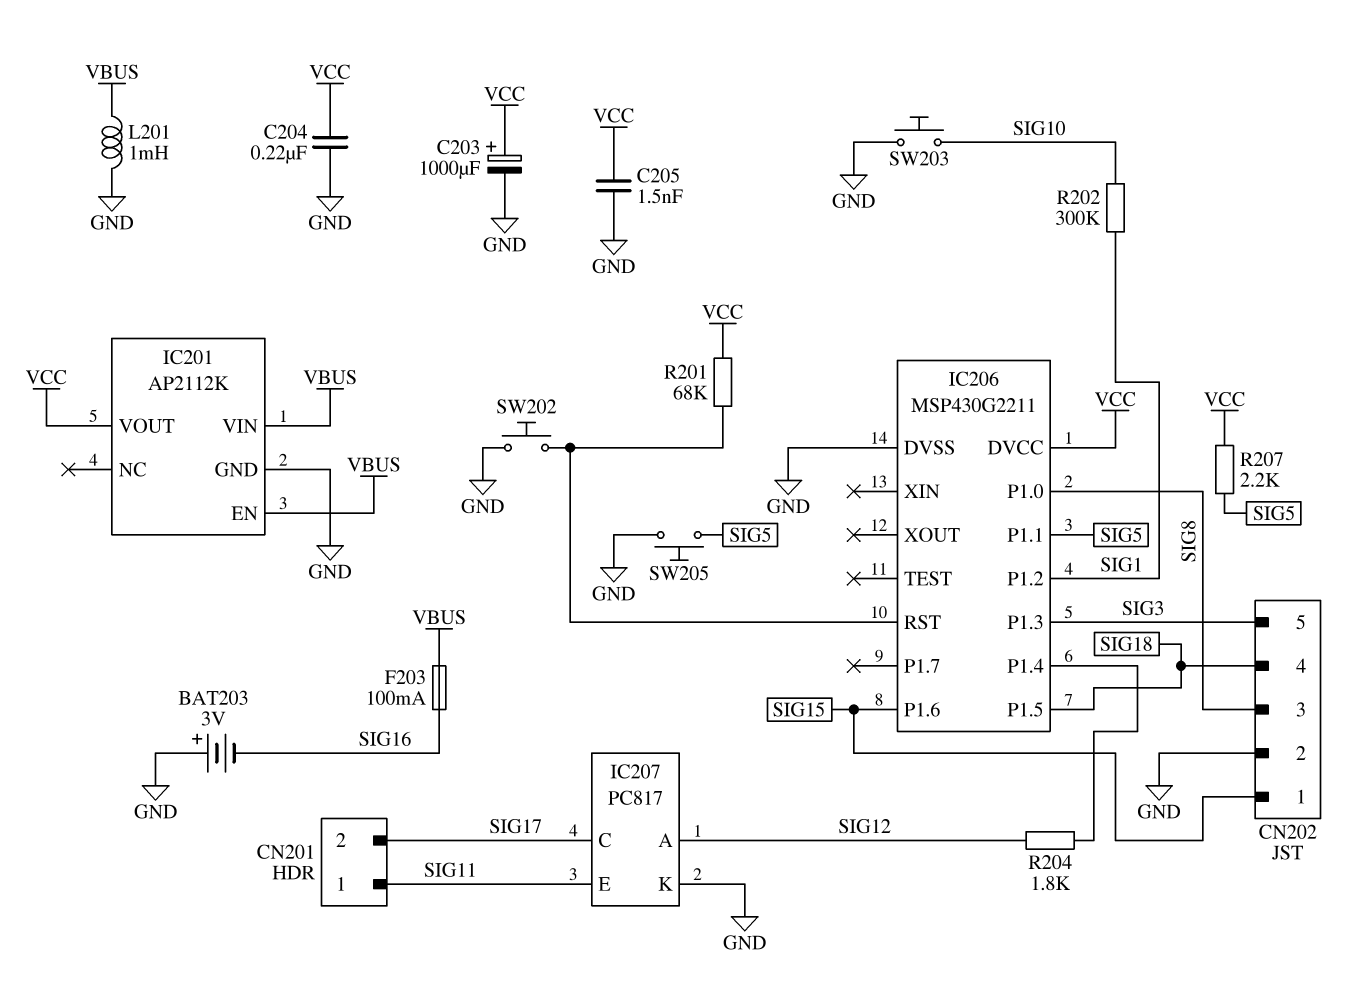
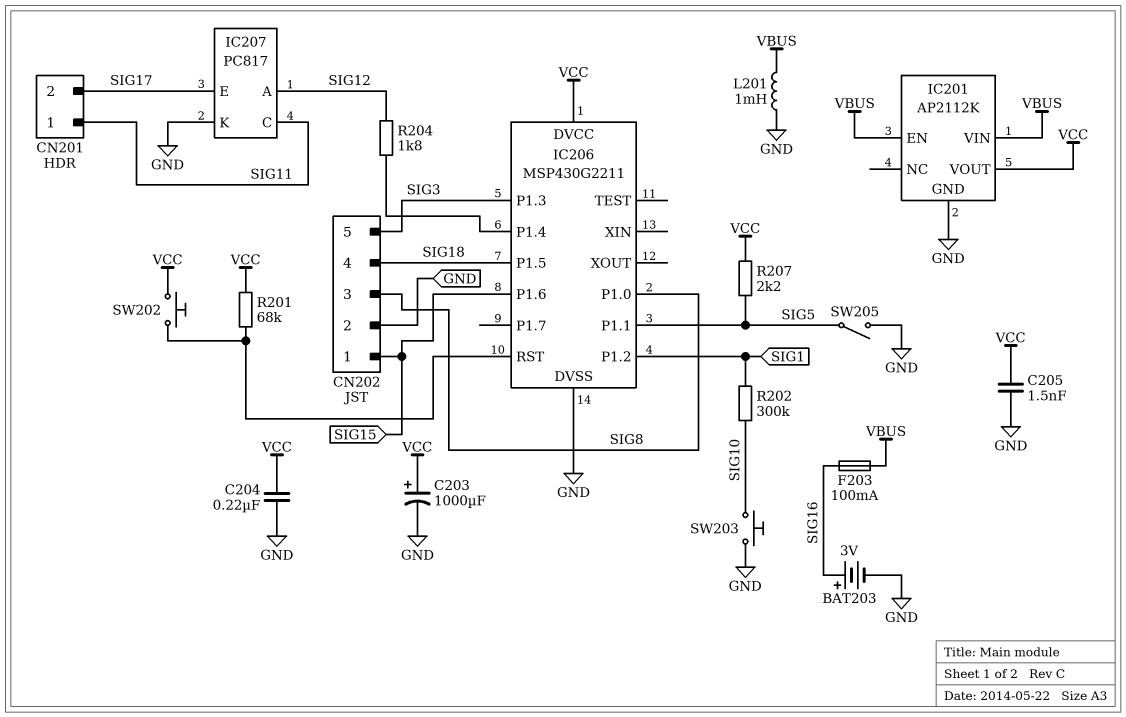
BAT203: 3V (plus GND, minus SIG16) -> 3V (plus SIG16, minus GND)
IC207 pin C: SIG17 -> SIG11
IC207 pin E: SIG11 -> SIG17
SW202: button (GND, IC206/RST) -> button (IC206/RST, VCC)
SW205: button (GND, SIG5) -> switch (GND, SIG5)

